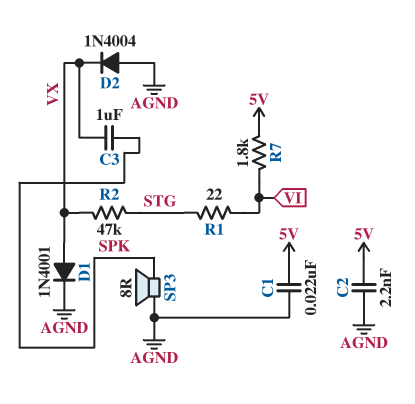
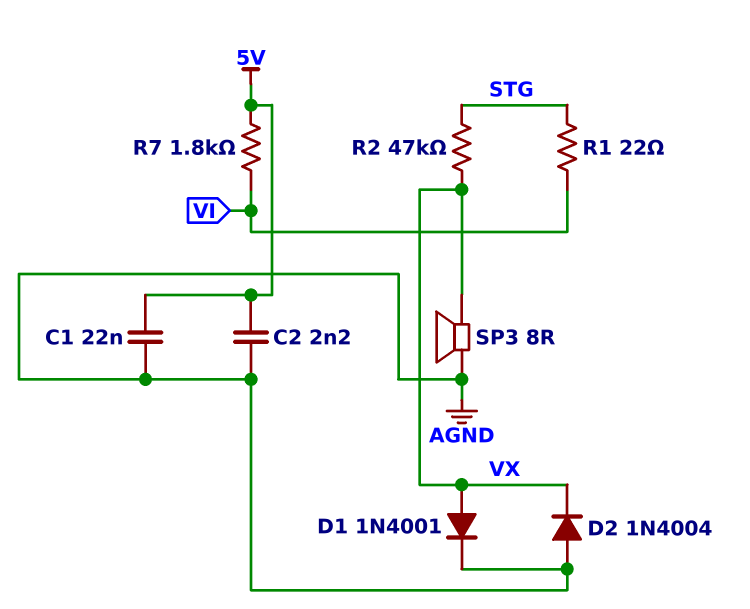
C3: 1uF (SPK, VX) -> none
SP3: speaker 8R (AGND, SPK) -> speaker 8R (AGND, VX)

